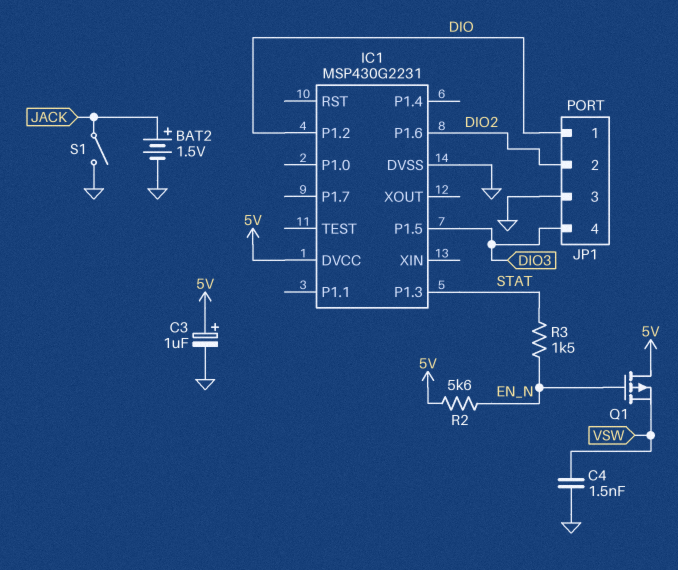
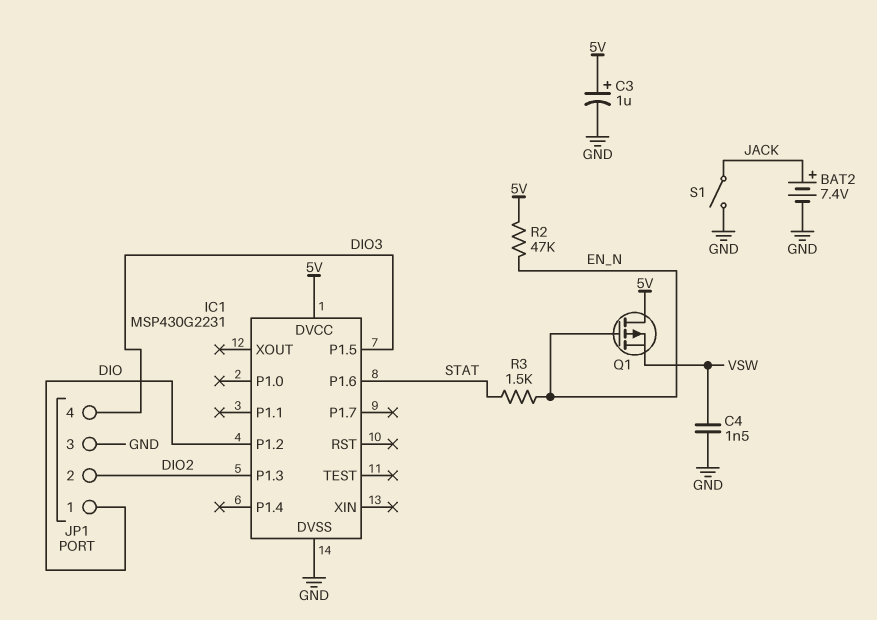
BAT2: 1.5V (plus JACK, minus GND) -> 7.4V (plus JACK, minus GND)
IC1 pin P1.3: STAT -> DIO2
IC1 pin P1.6: DIO2 -> STAT
R2: 5.6k (5V, EN_N) -> 47k (5V, EN_N)

